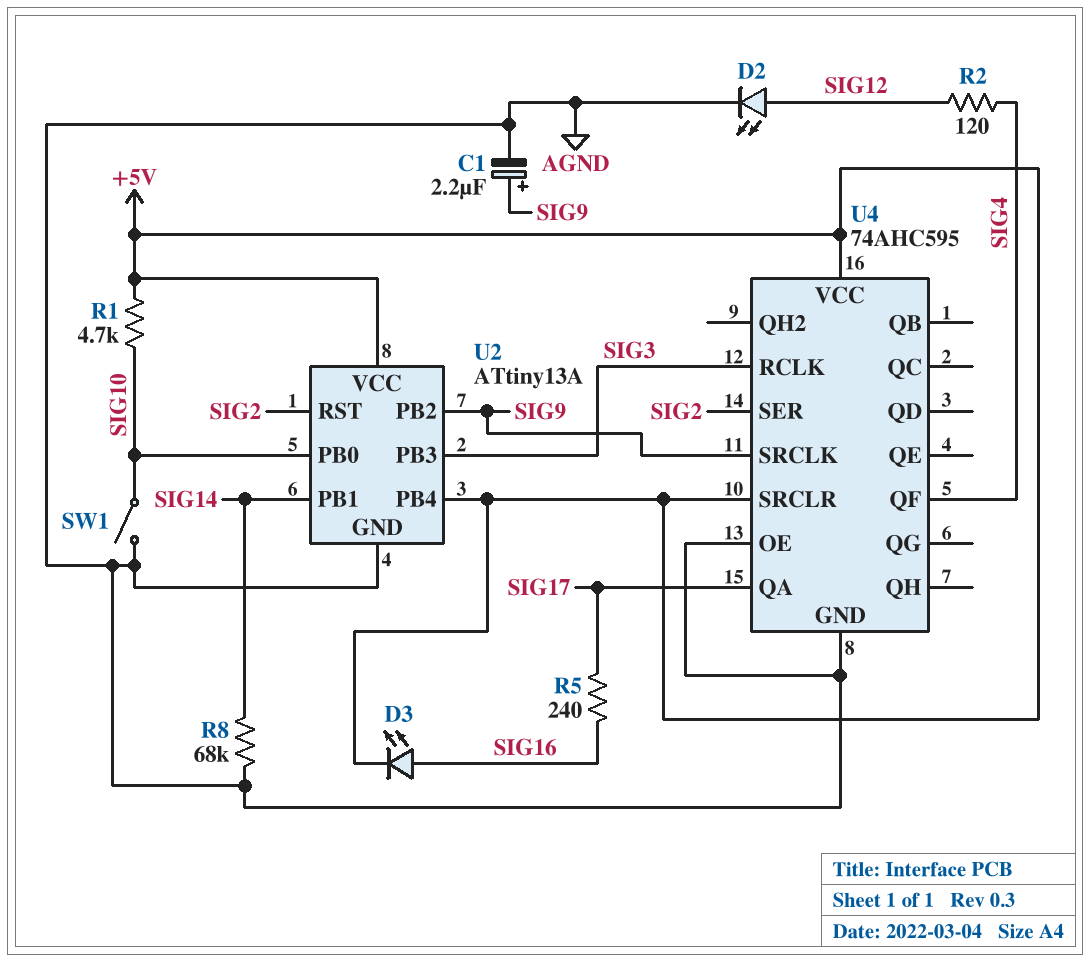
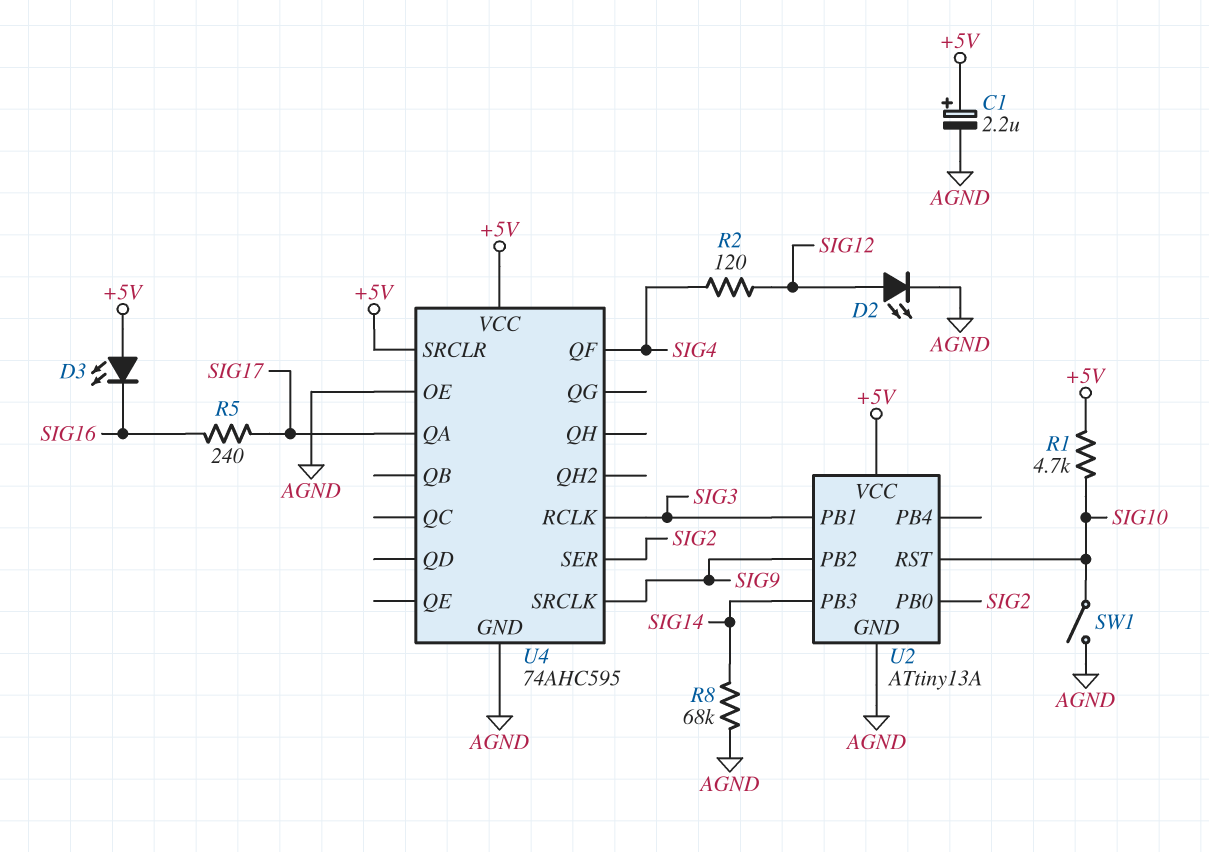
C1: 2.2uF (plus SIG9, minus AGND) -> 2.2uF (plus +5V, minus AGND)
D3: LED (A SIG16, K +5V) -> LED (A +5V, K SIG16)
U2 pin PB0: SIG10 -> SIG2
U2 pin PB1: SIG14 -> SIG3
U2 pin PB3: SIG3 -> SIG14
U2 pin PB4: +5V -> none
U2 pin RST: SIG2 -> SIG10

